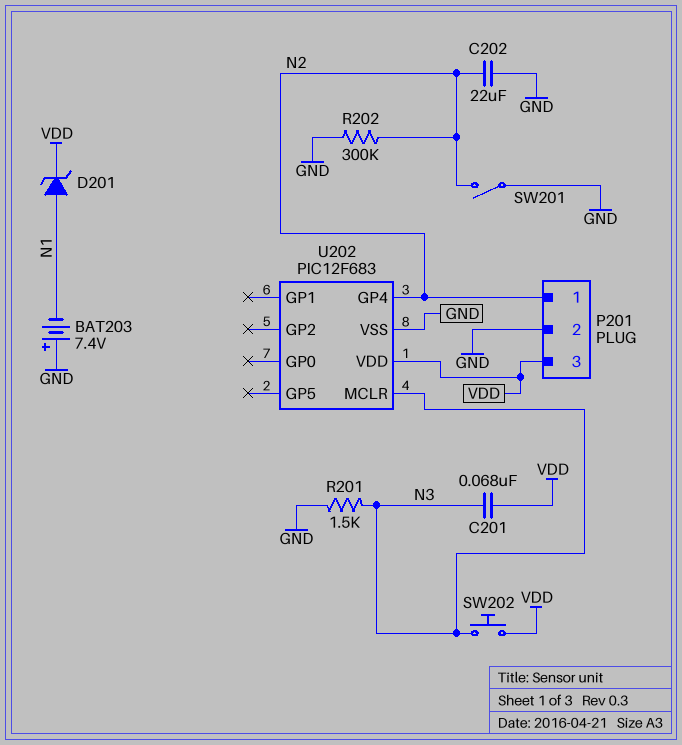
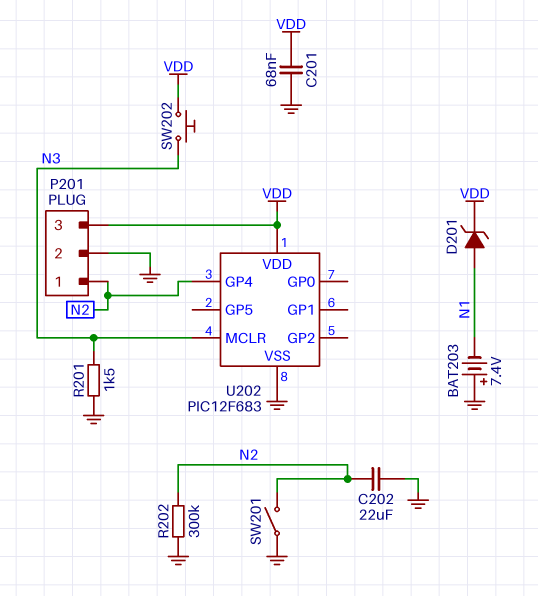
C201: 68nF (N3, VDD) -> 68nF (GND, VDD)

